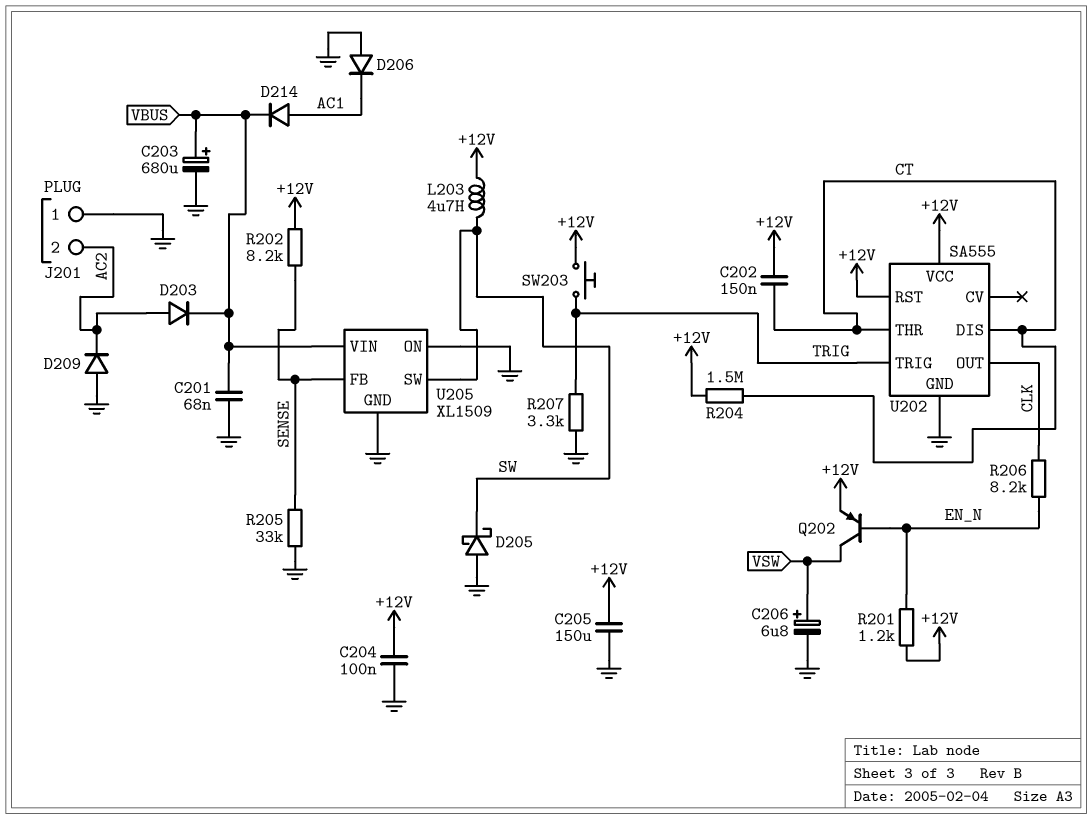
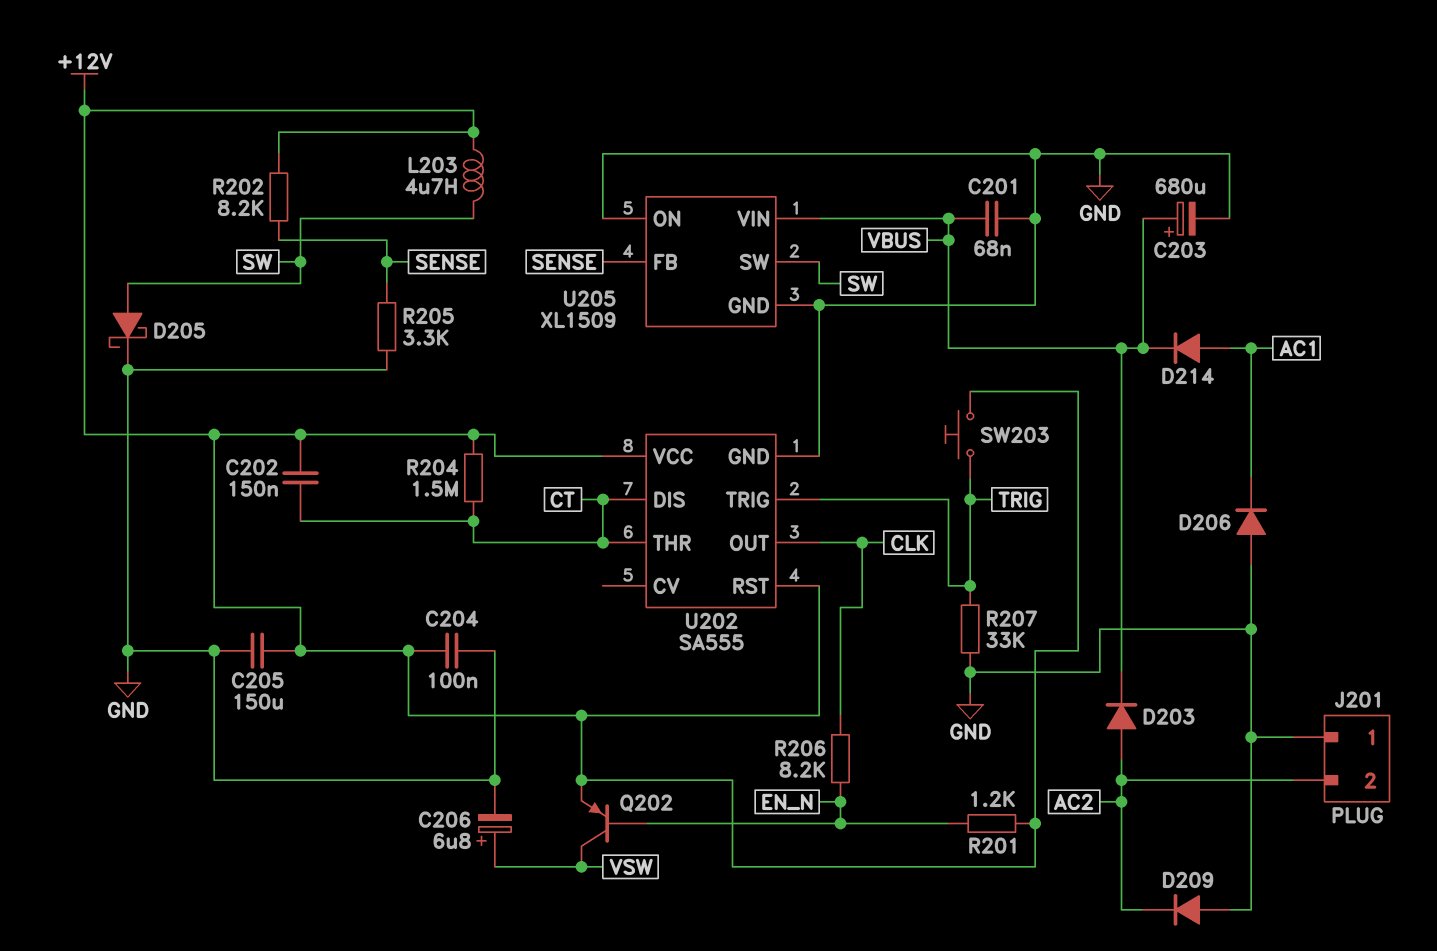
D205: schottky (A GND, K SW) -> schottky (A SW, K GND)
R205: 33k (GND, SENSE) -> 3.3k (GND, SENSE)
R207: 3.3k (GND, TRIG) -> 33k (GND, TRIG)

